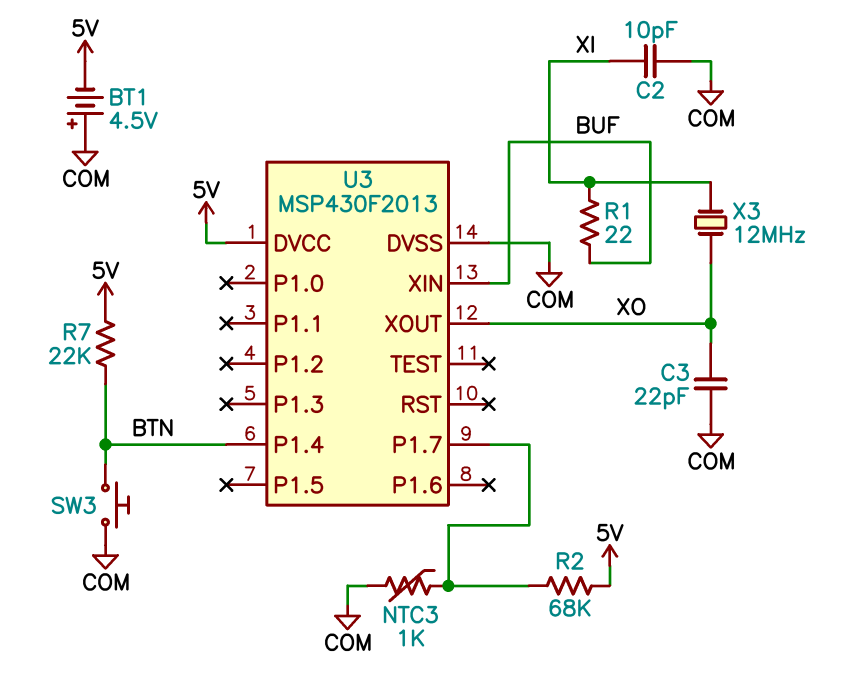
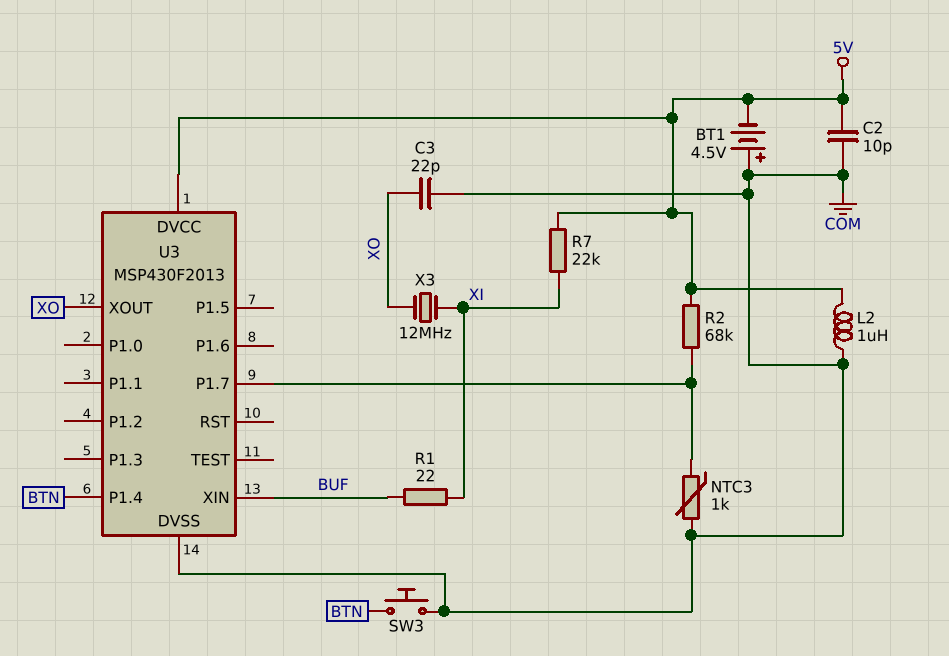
C2: 10pF (COM, XI) -> 10pF (5V, COM)
L2: none -> 1uH (5V, COM)
R7: 22k (5V, BTN) -> 22k (5V, XI)

